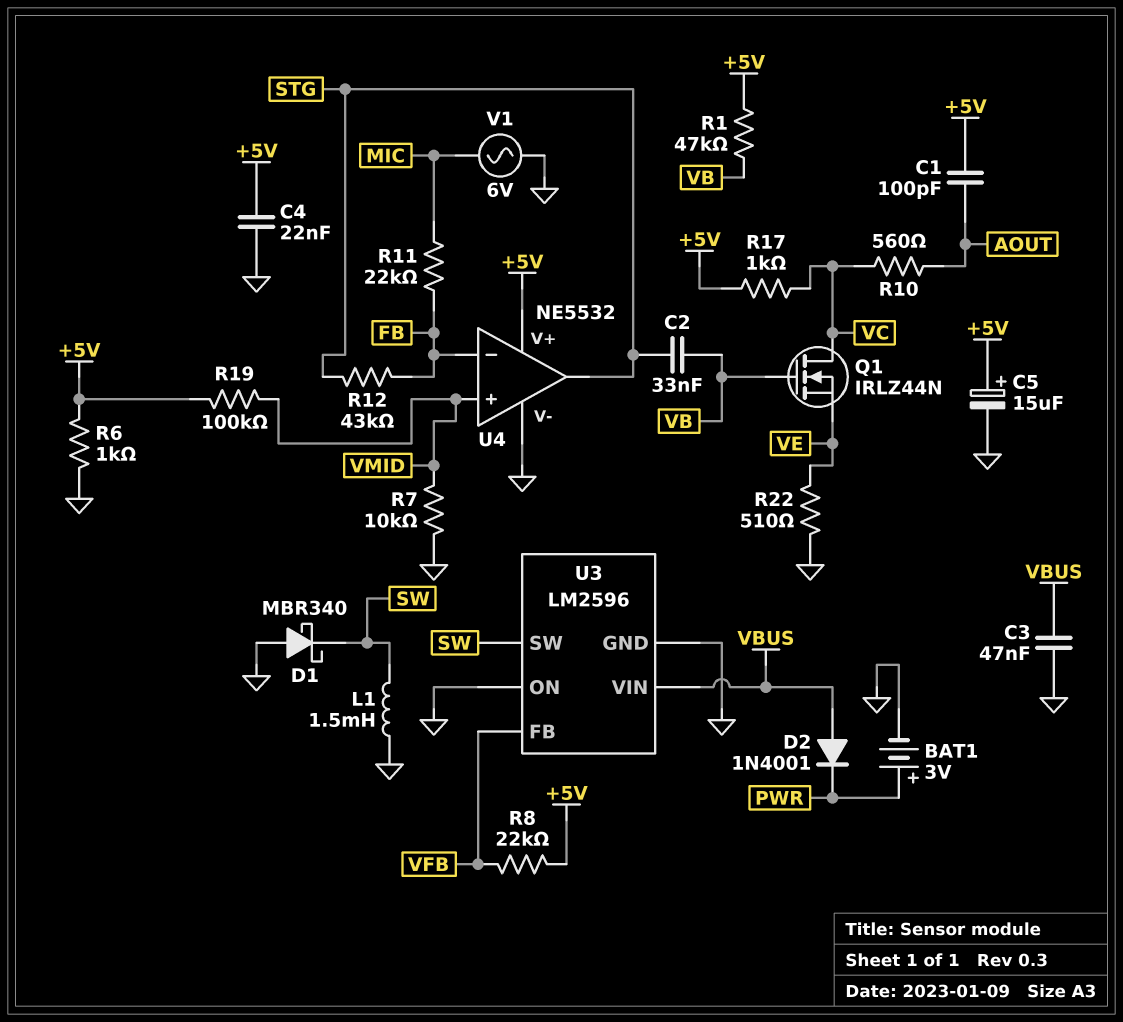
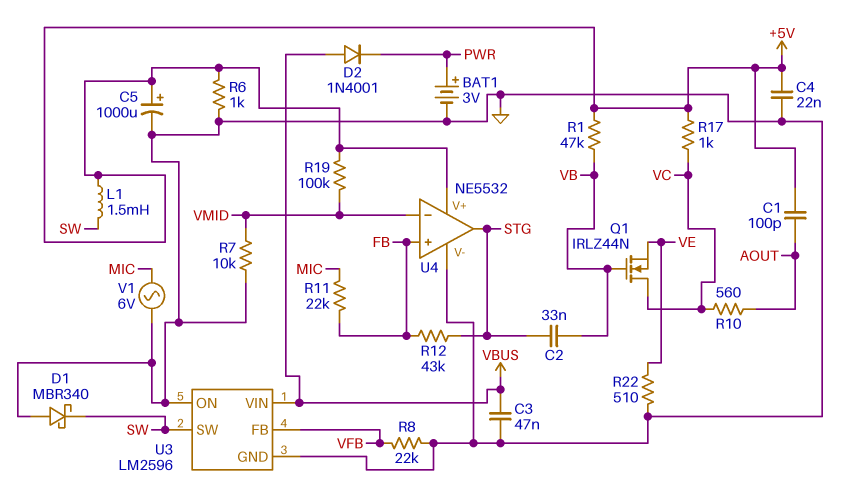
C5: 15uF (plus +5V, minus GND) -> 1000uF (plus +5V, minus GND)
L1: 1.5mH (GND, SW) -> 1.5mH (+5V, SW)
R8: 22k (+5V, VFB) -> 22k (GND, VFB)
U4 pin in+: VMID -> FB
U4 pin in-: FB -> VMID

